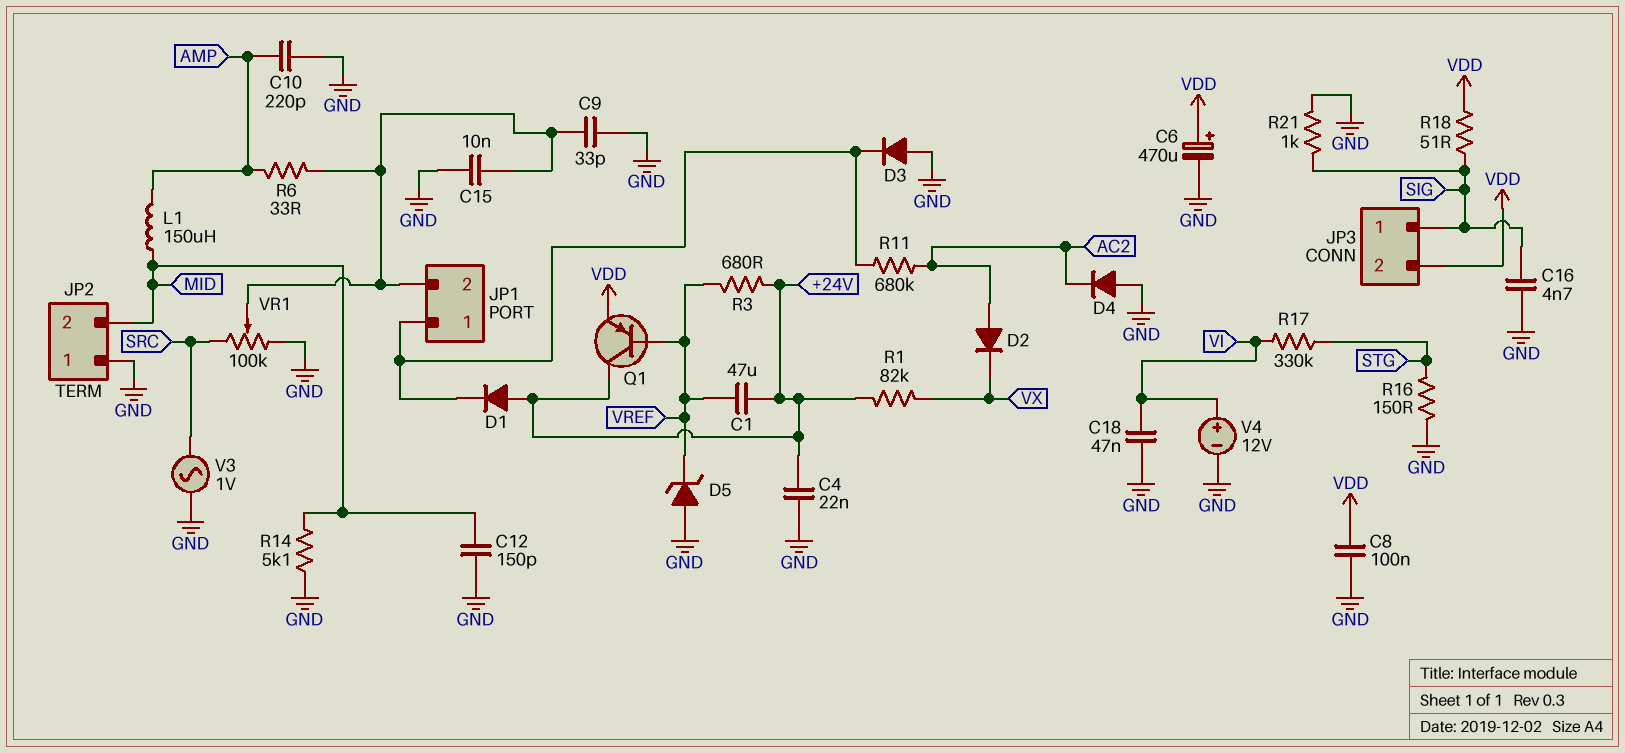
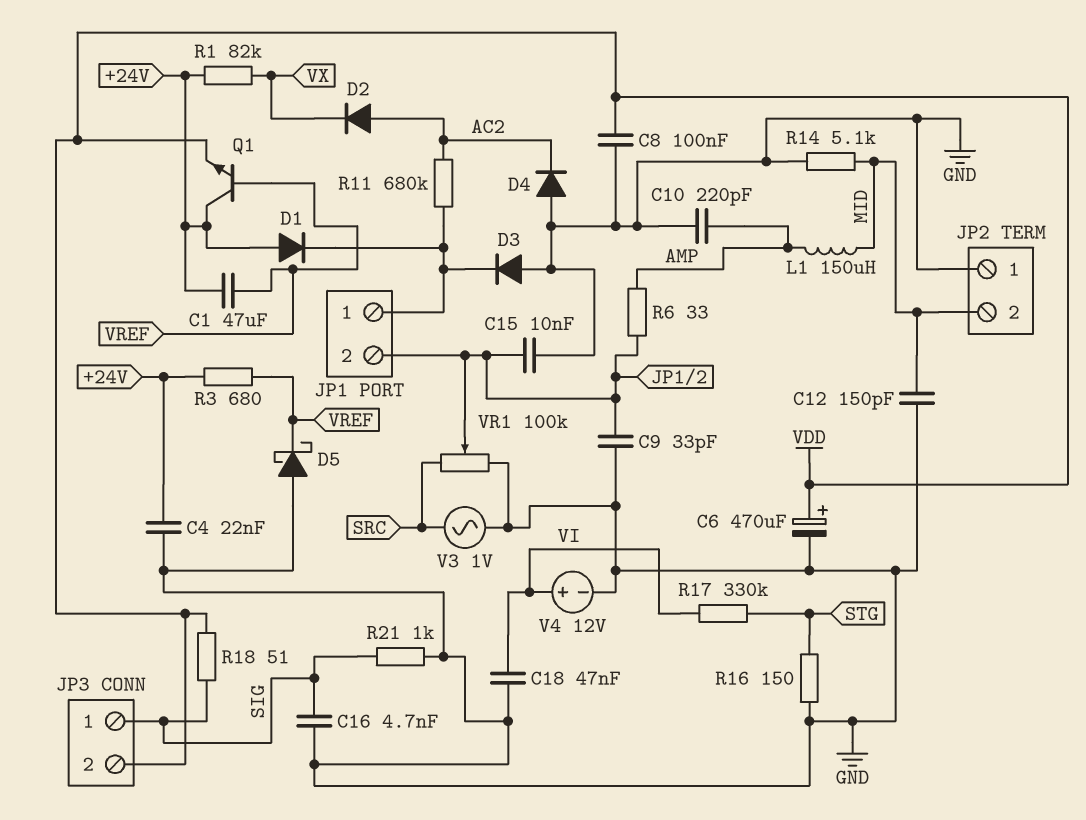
D5: zener (A GND, K VREF) -> schottky (A GND, K VREF)
Q1: PNP (B VREF, C +24V, E VDD) -> NPN (B VREF, C +24V, E VDD)

